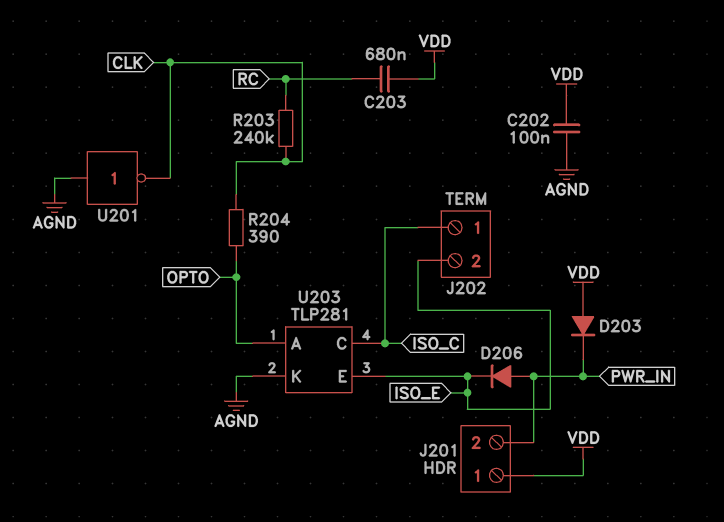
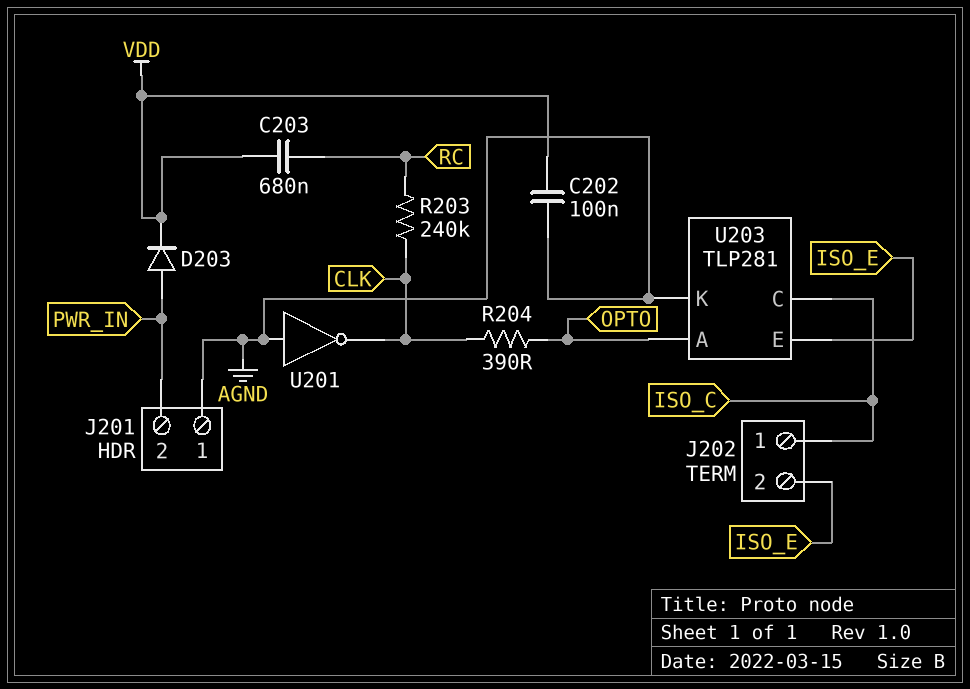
D203: diode (A VDD, K PWR_IN) -> diode (A PWR_IN, K VDD)
D206: diode (A PWR_IN, K ISO_E) -> none
J201 pin 1: VDD -> AGND

